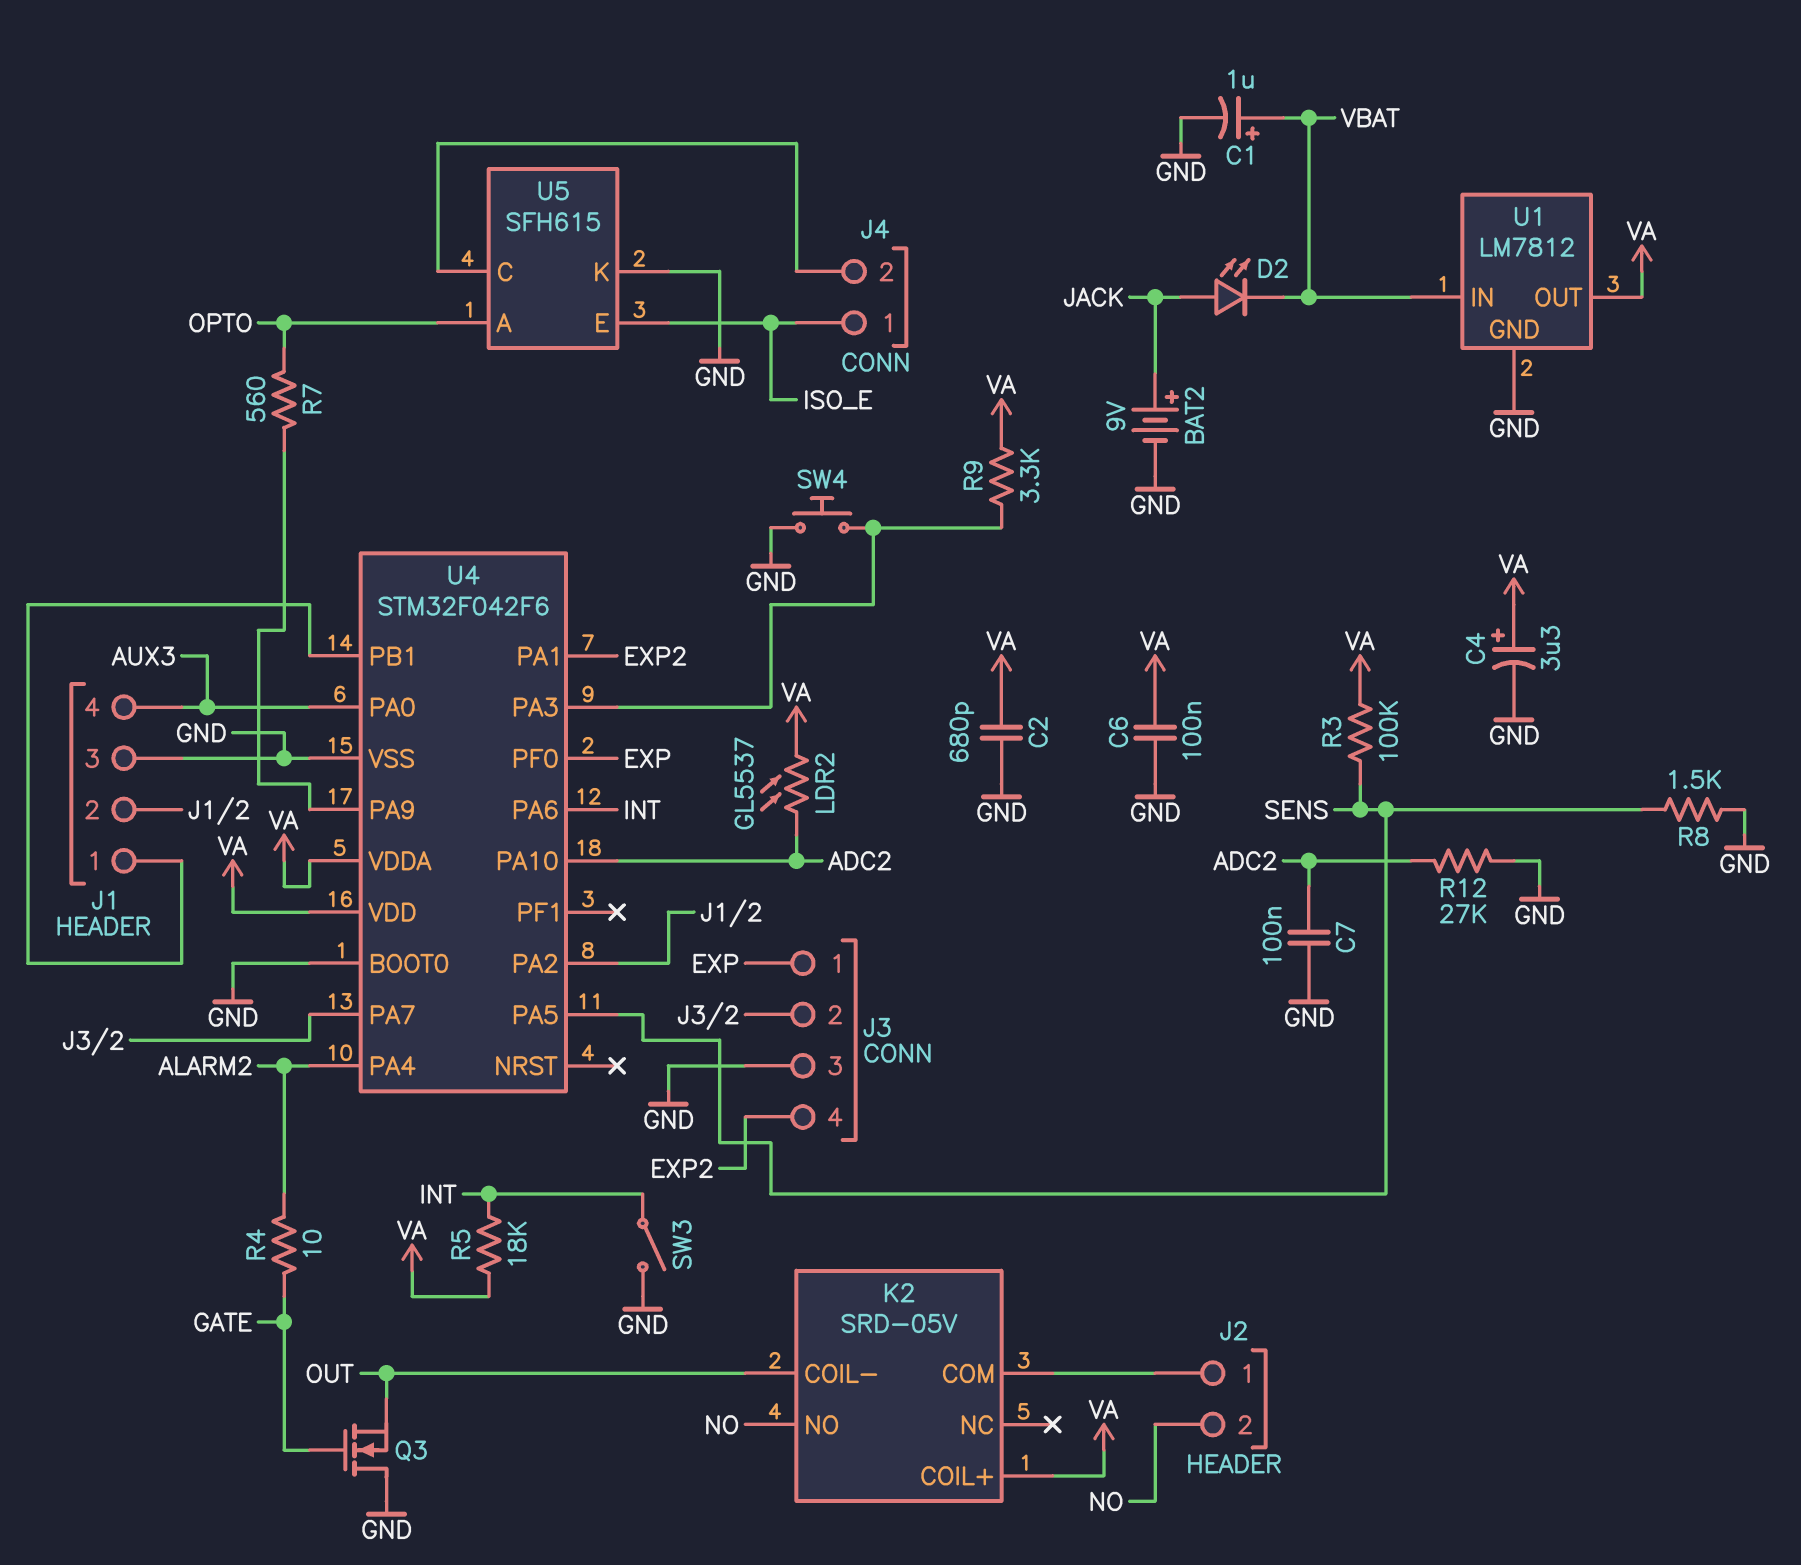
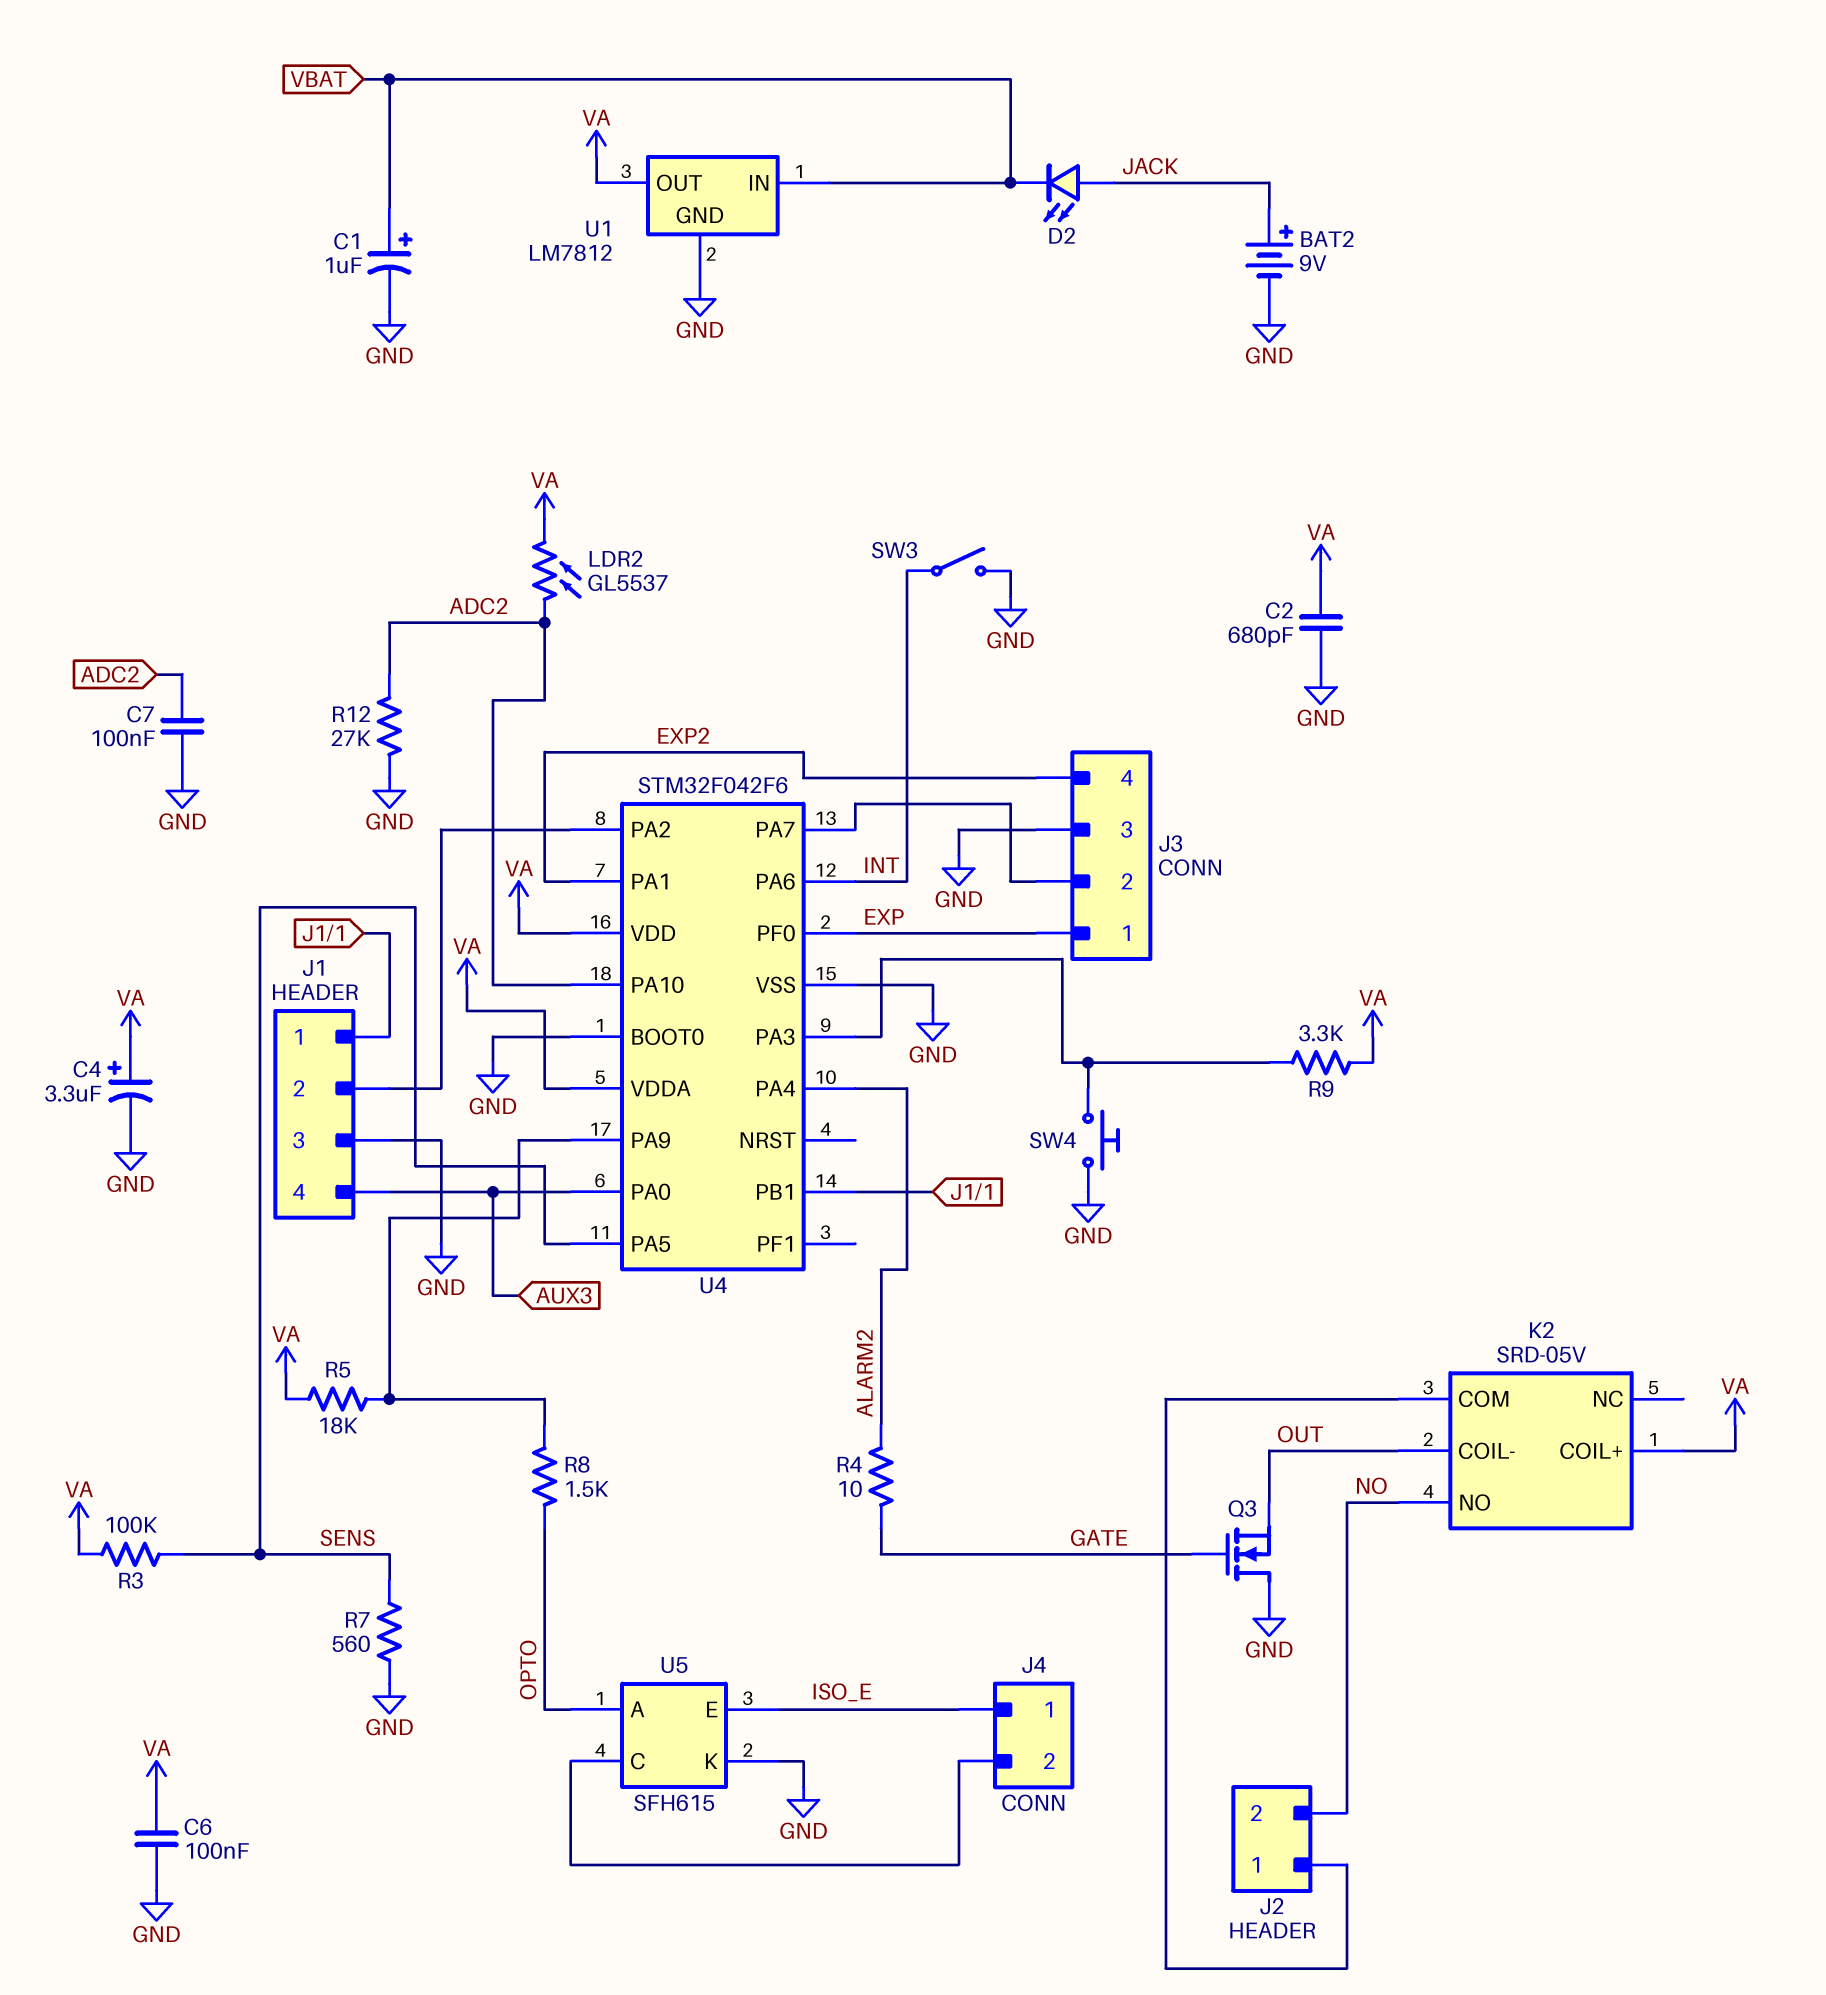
R5: 18k (INT, VA) -> 18k (U4/PA9, VA)
R7: 560 (OPTO, U4/PA9) -> 560 (GND, SENS)
R8: 1.5k (GND, SENS) -> 1.5k (OPTO, U4/PA9)

